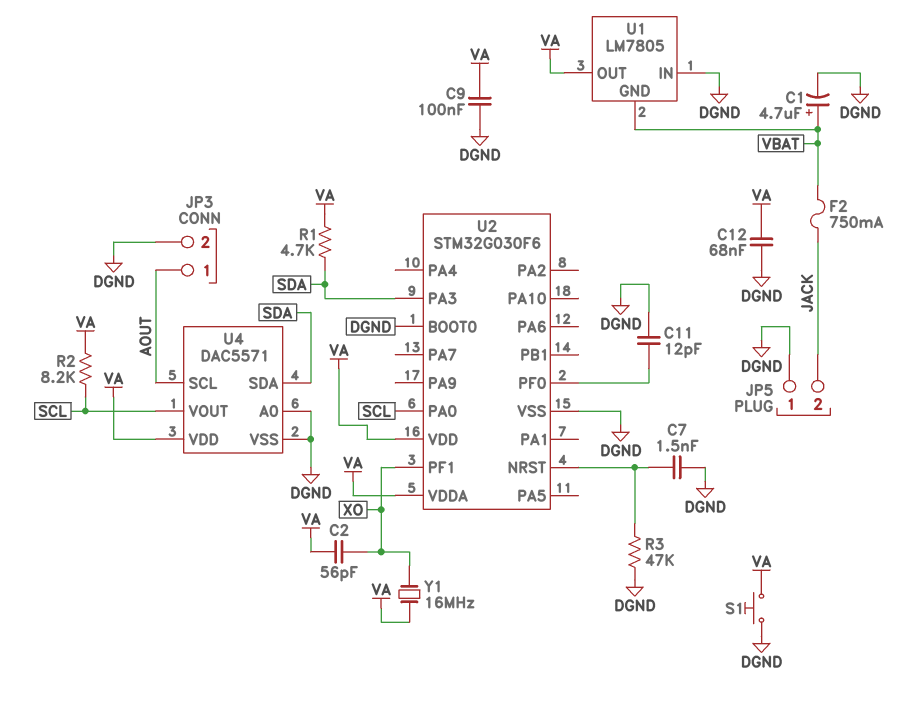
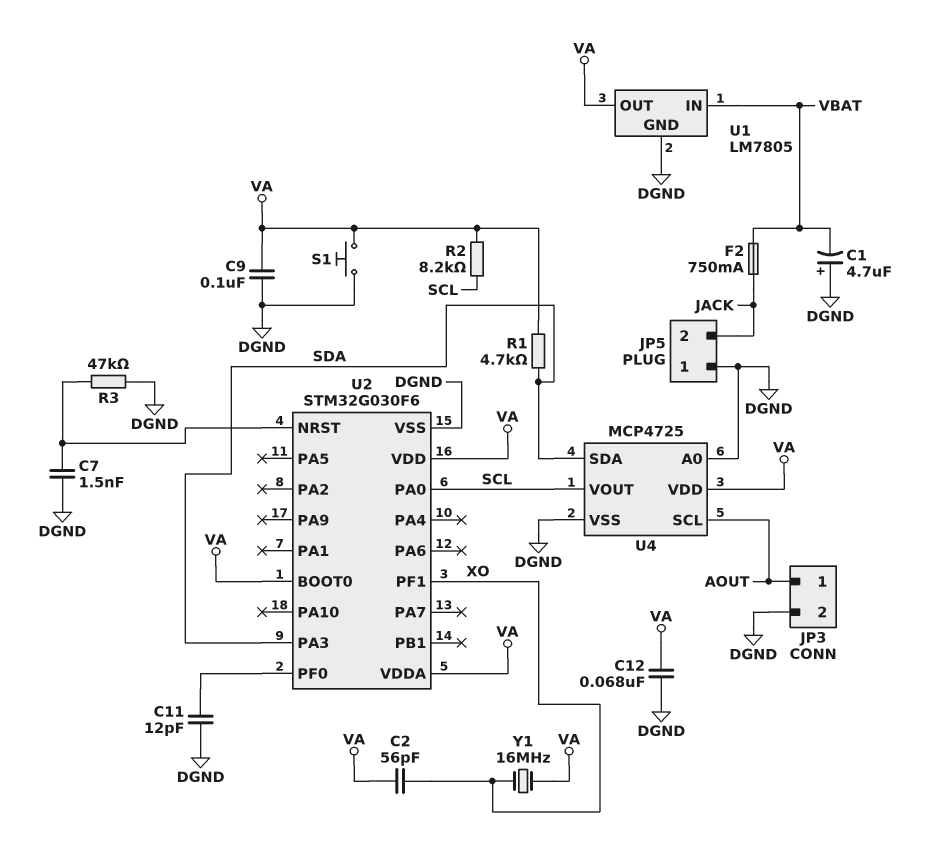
C1: 4.7uF (plus VBAT, minus DGND) -> 4.7uF (plus DGND, minus VBAT)
U1 pin GND: VBAT -> DGND
U1 pin IN: DGND -> VBAT
U2 pin BOOT0: DGND -> VA
U4: DAC5571 -> MCP4725

